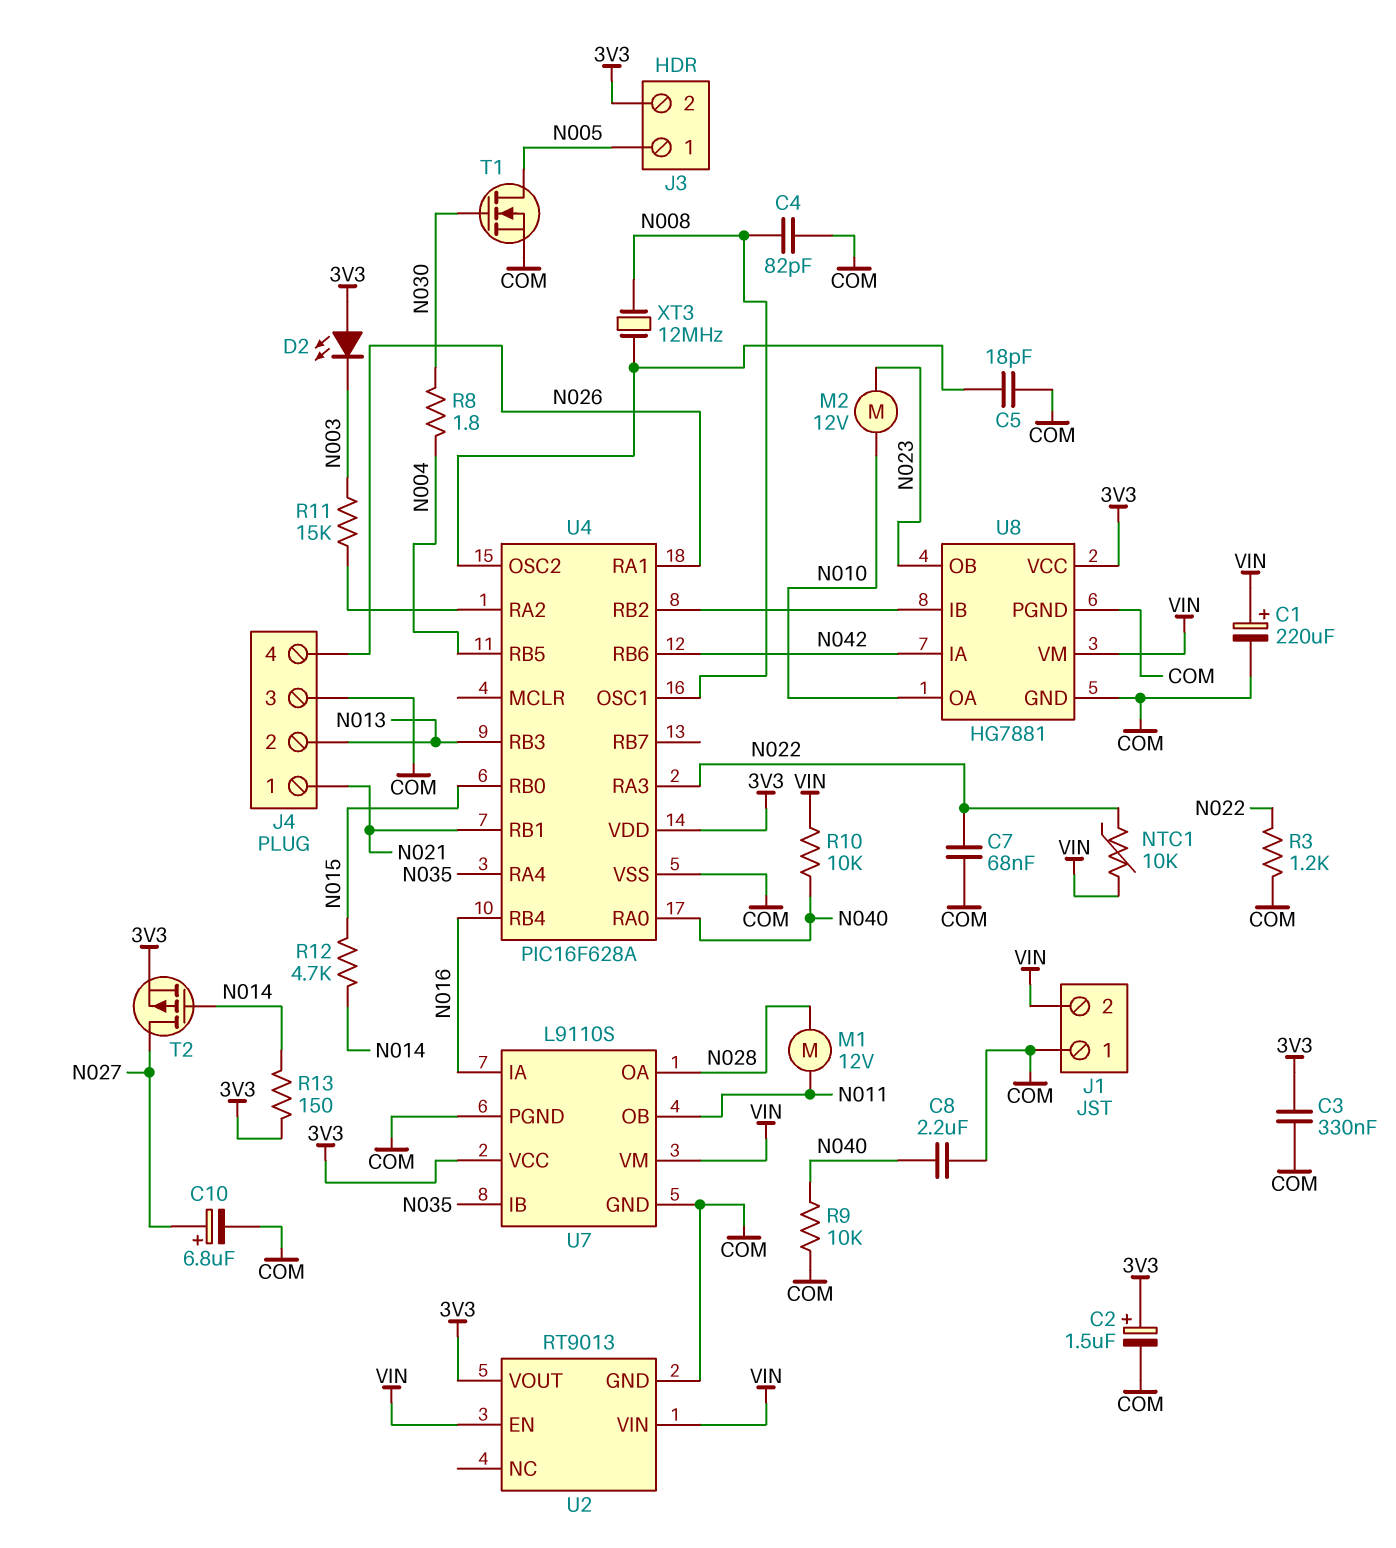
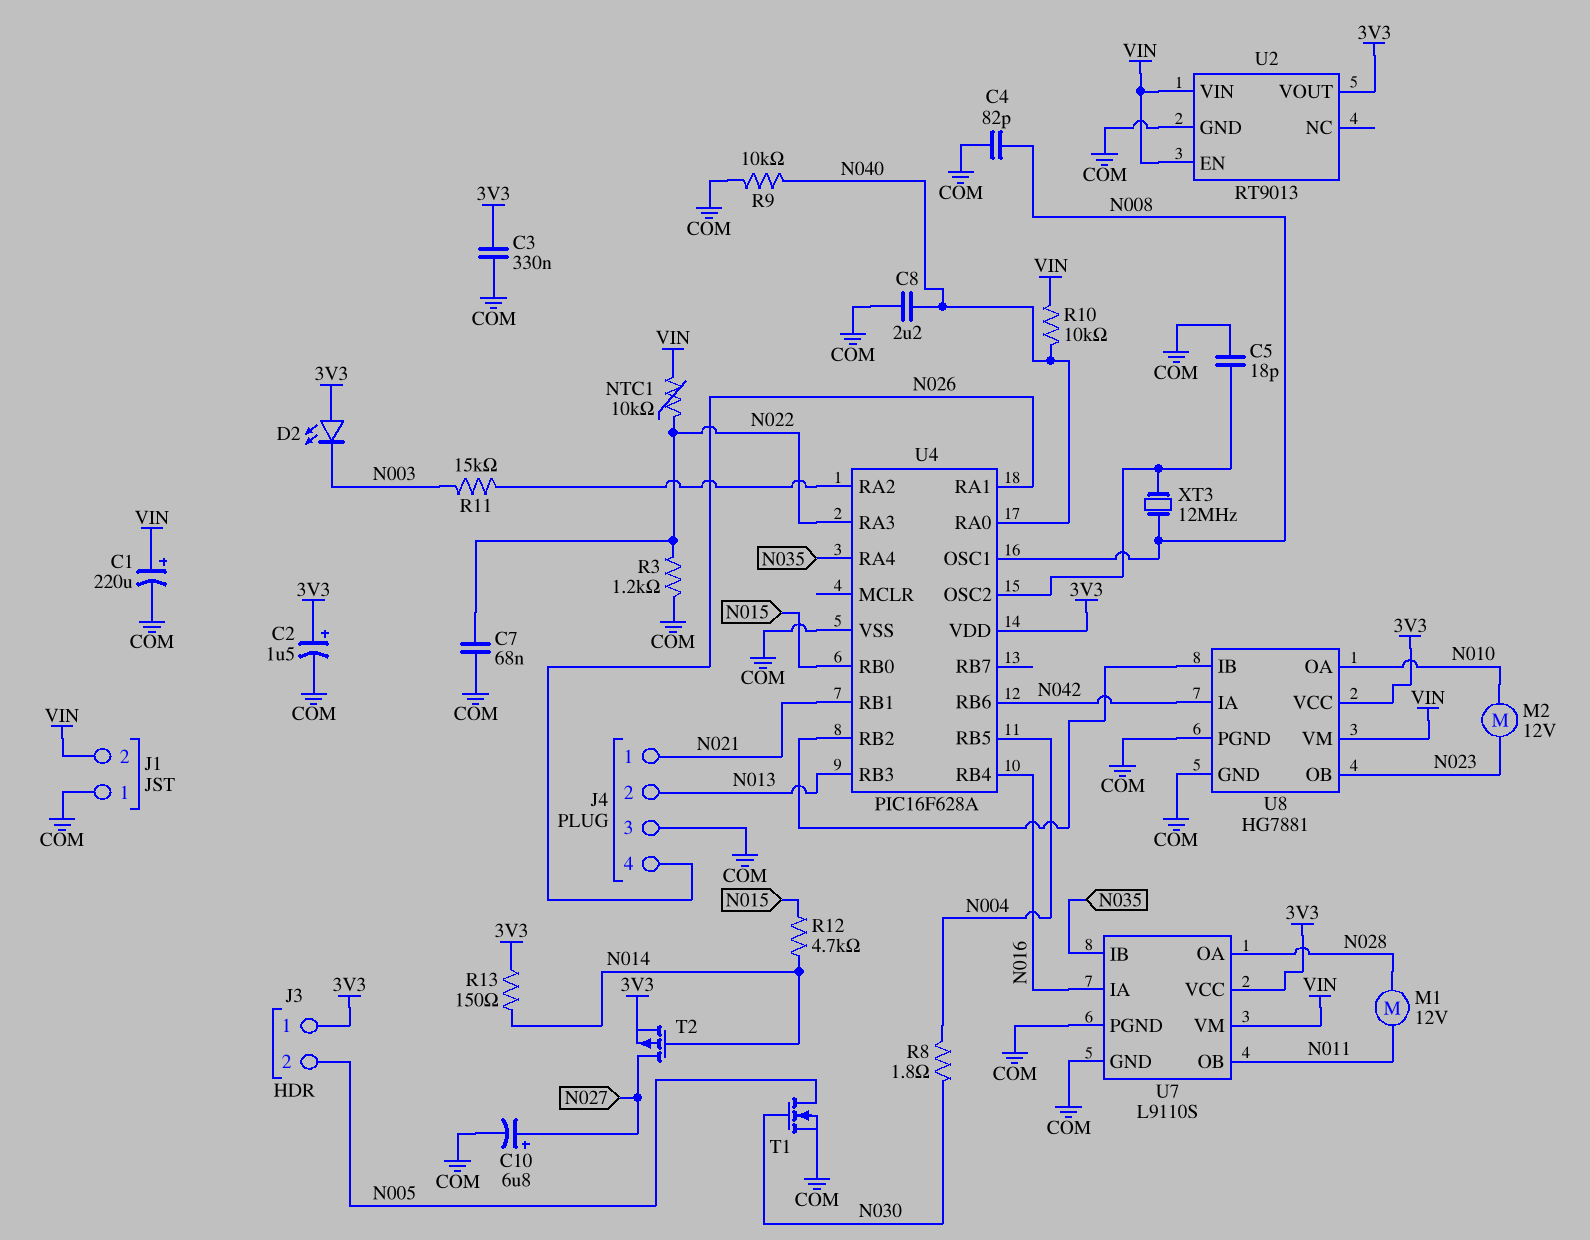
J3 pin 1: N005 -> 3V3
J3 pin 2: 3V3 -> N005

